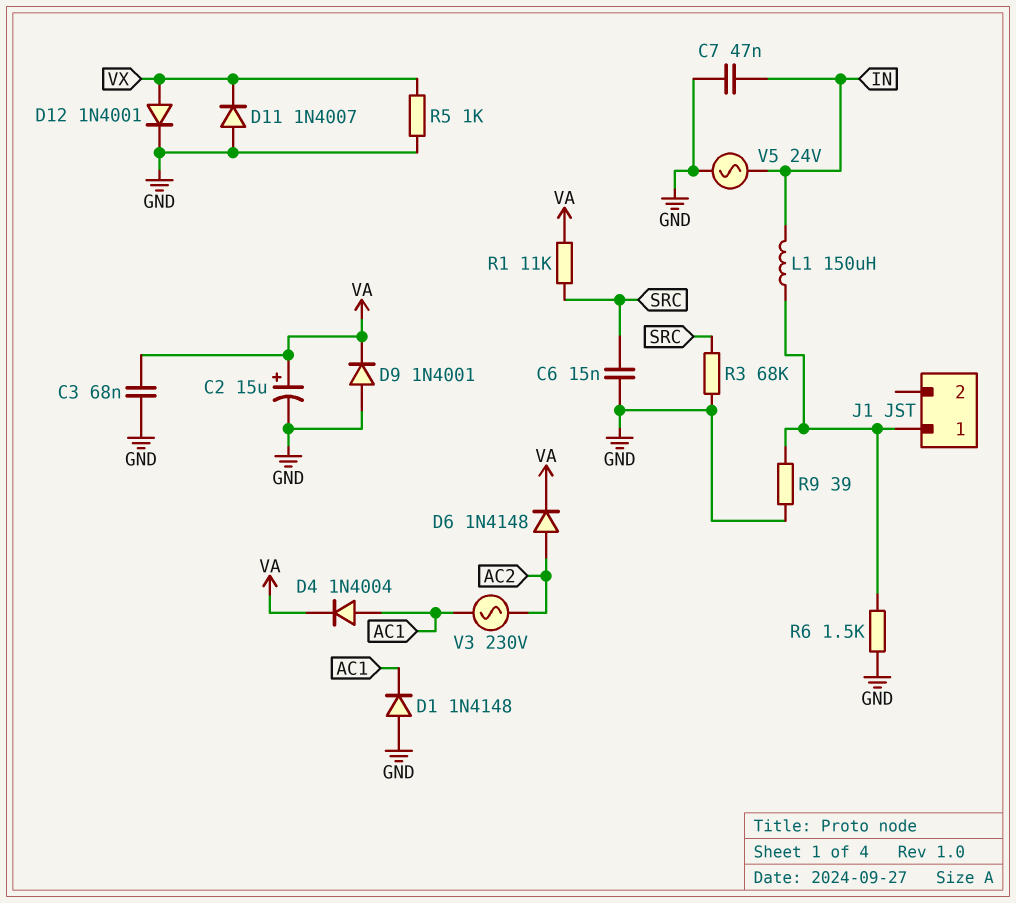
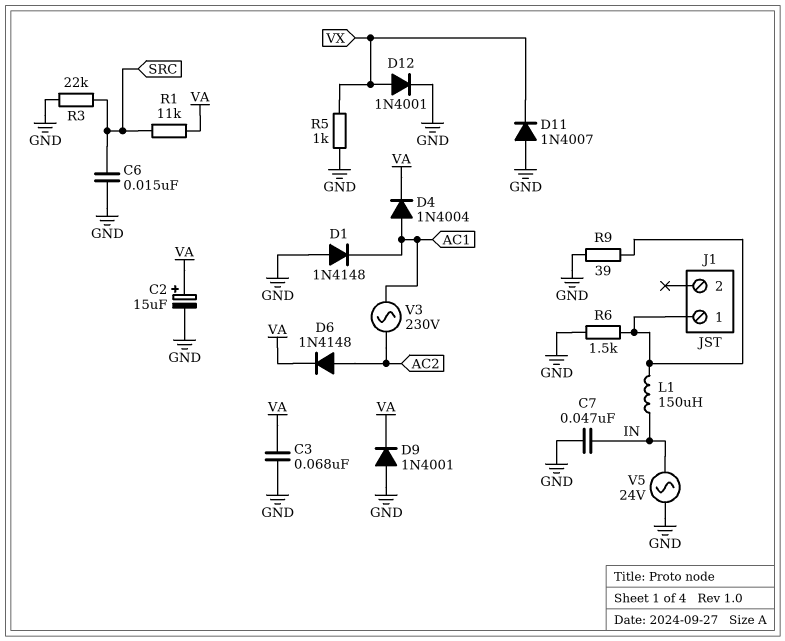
R3: 68k (GND, SRC) -> 22k (GND, SRC)

